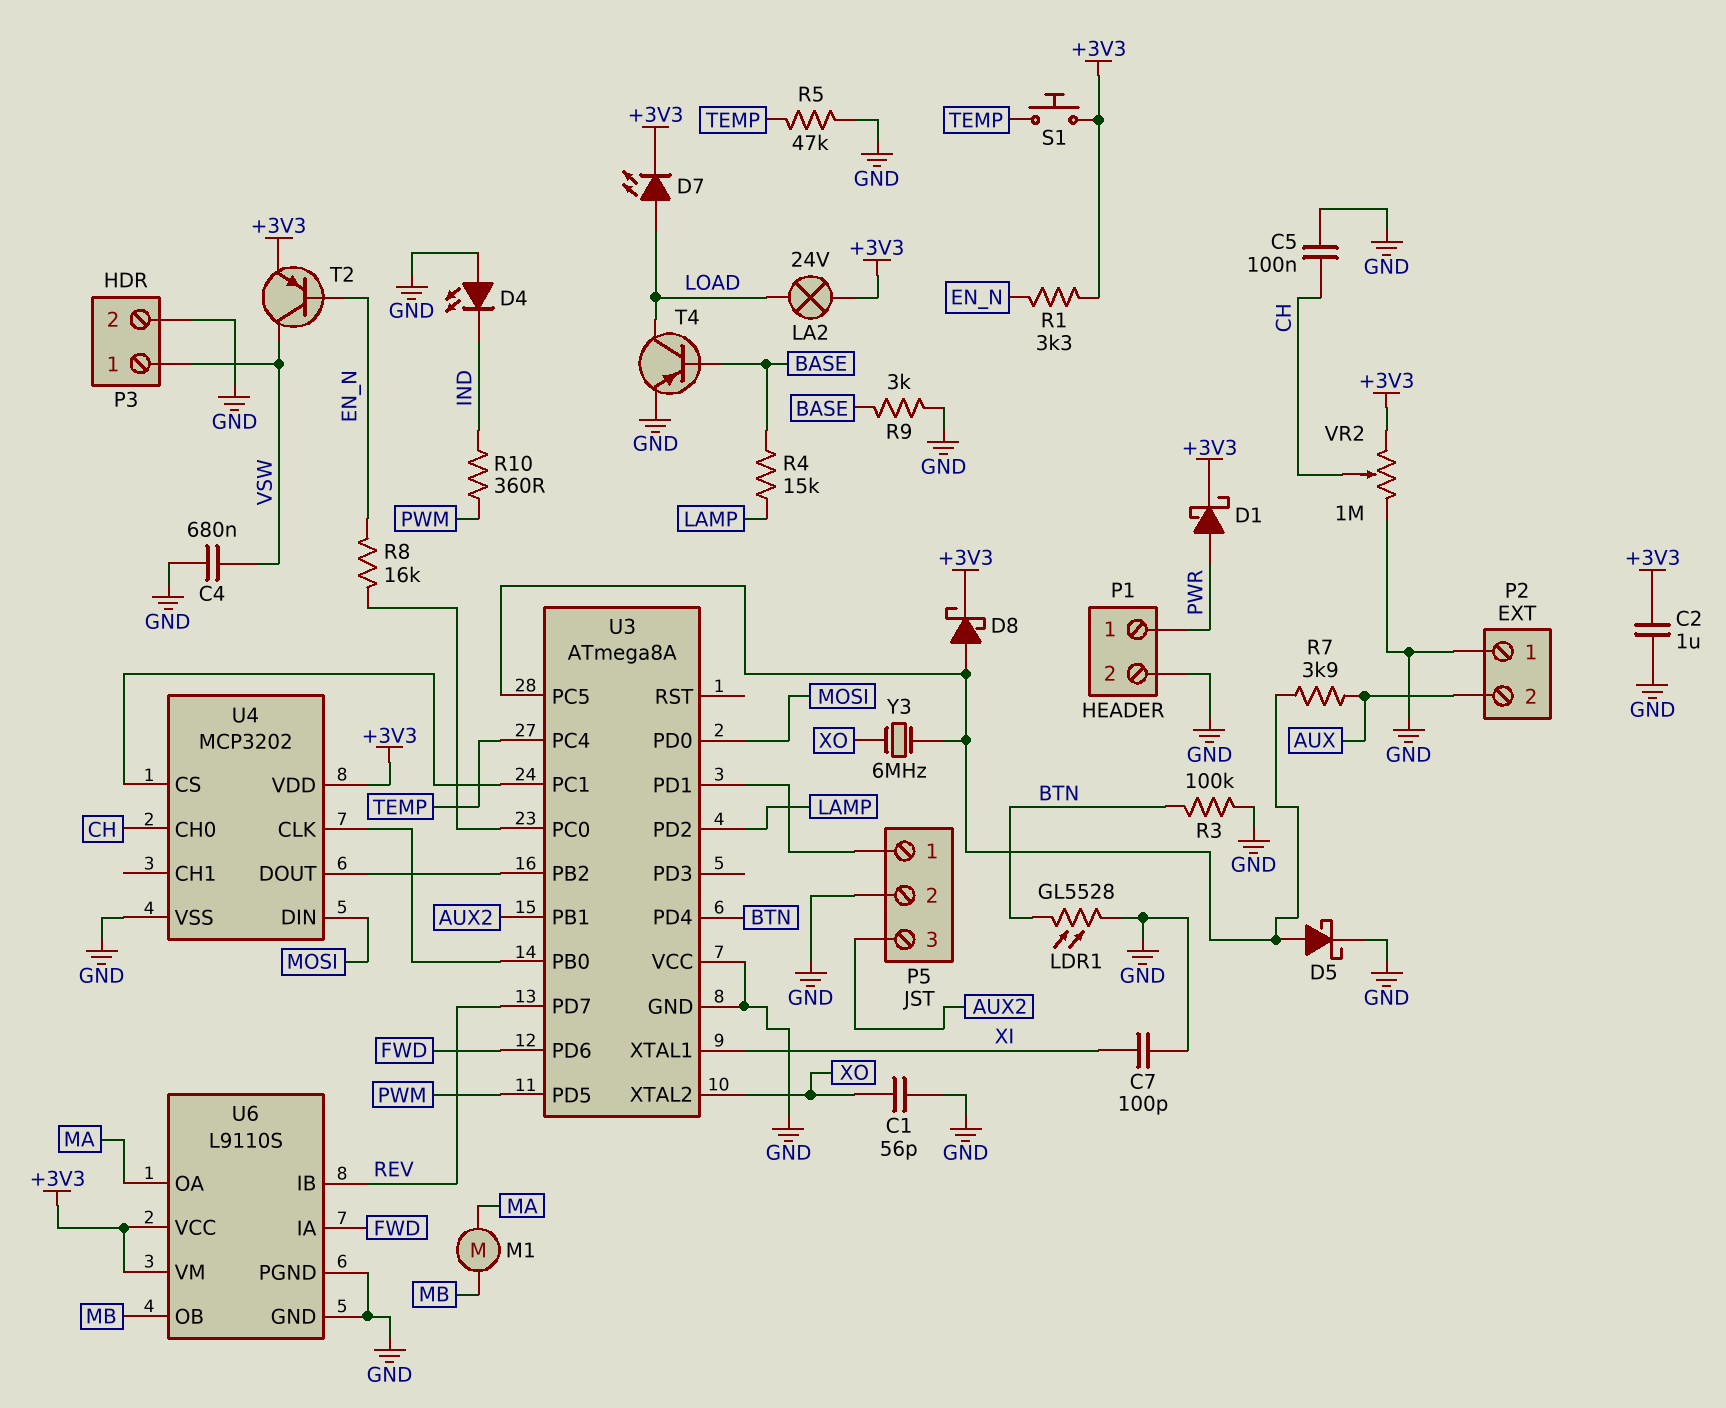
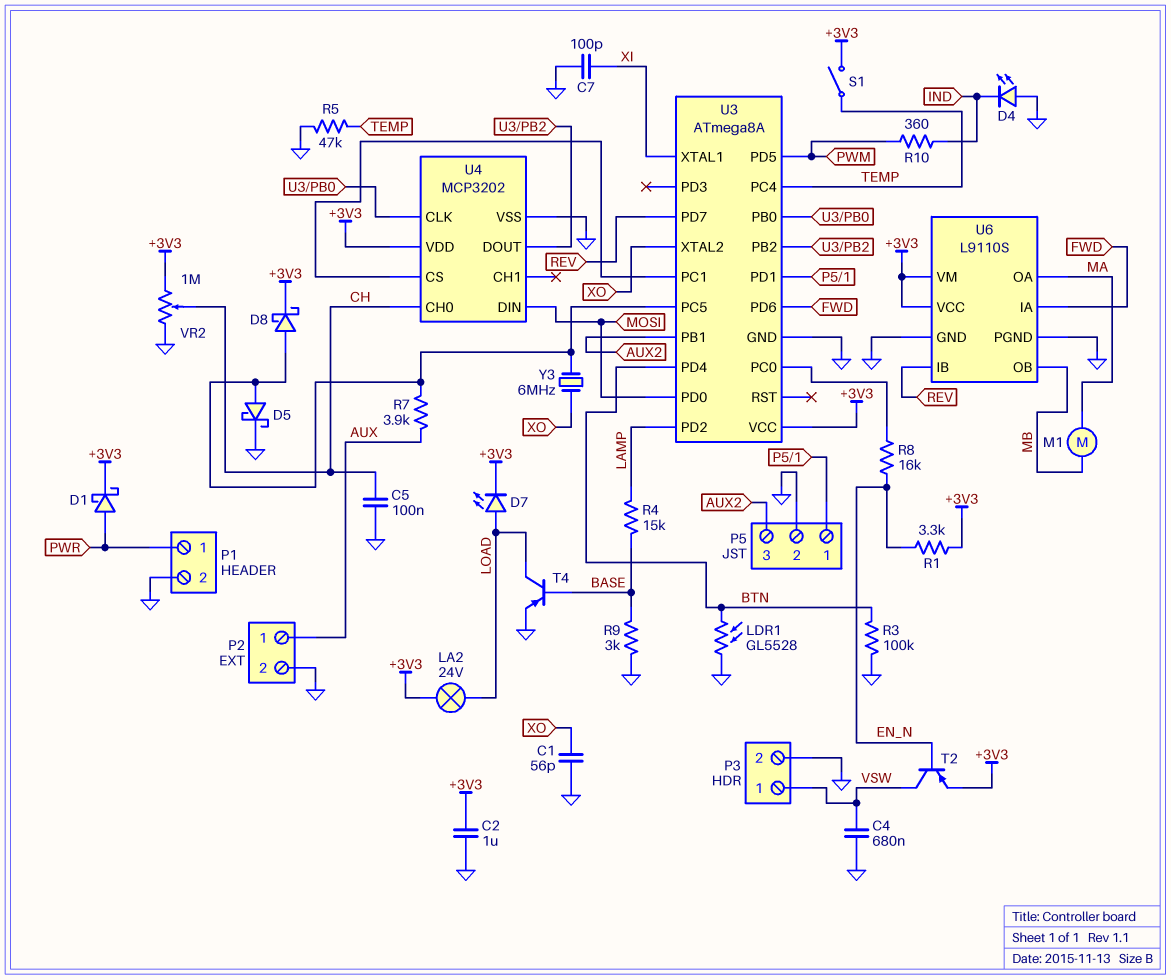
P2 pin 1: GND -> AUX
P2 pin 2: AUX -> GND
S1: button (+3V3, TEMP) -> switch (+3V3, TEMP)
U3 pin VCC: GND -> +3V3

